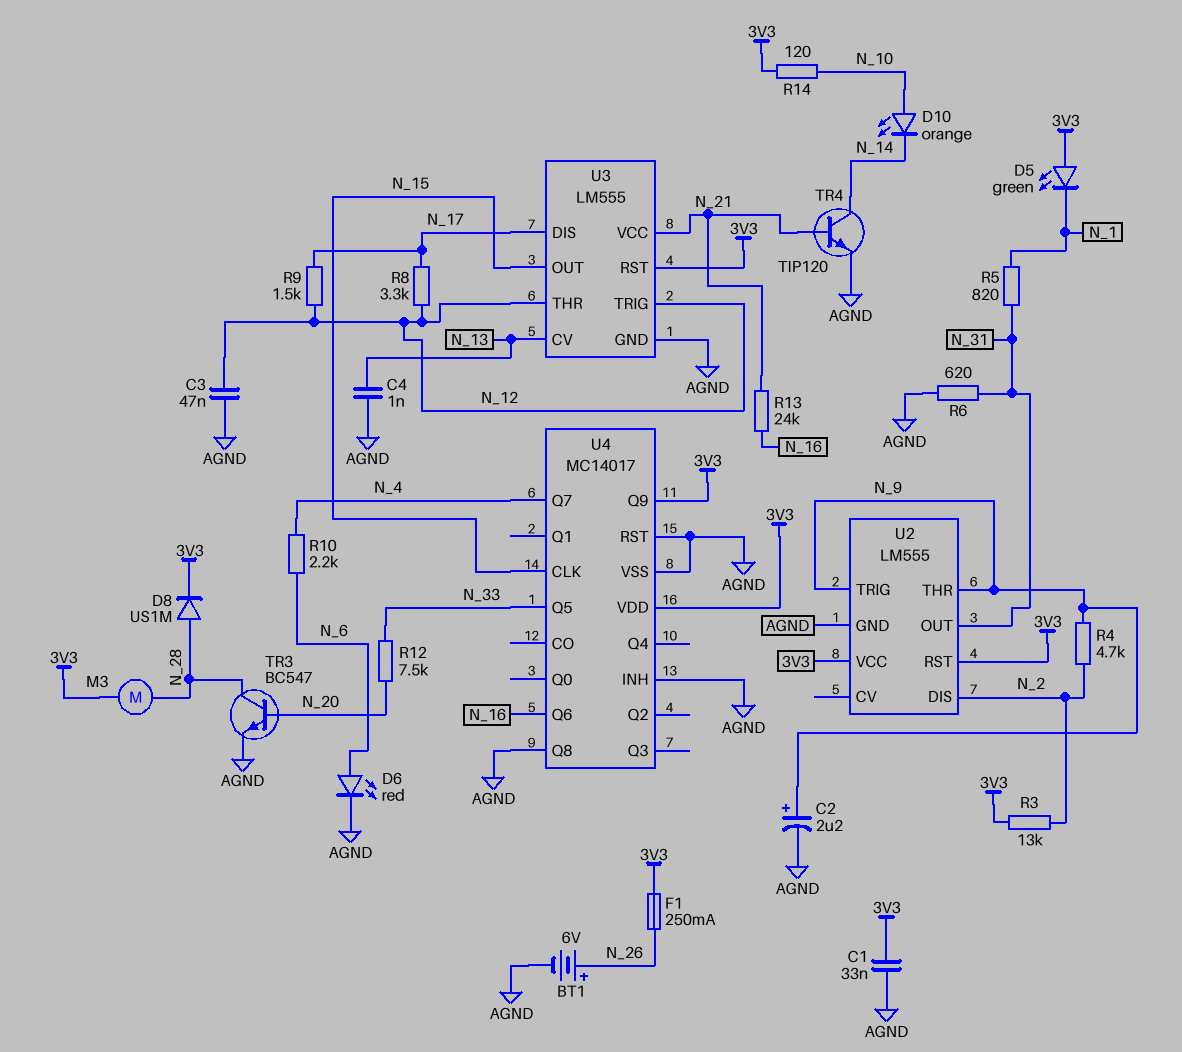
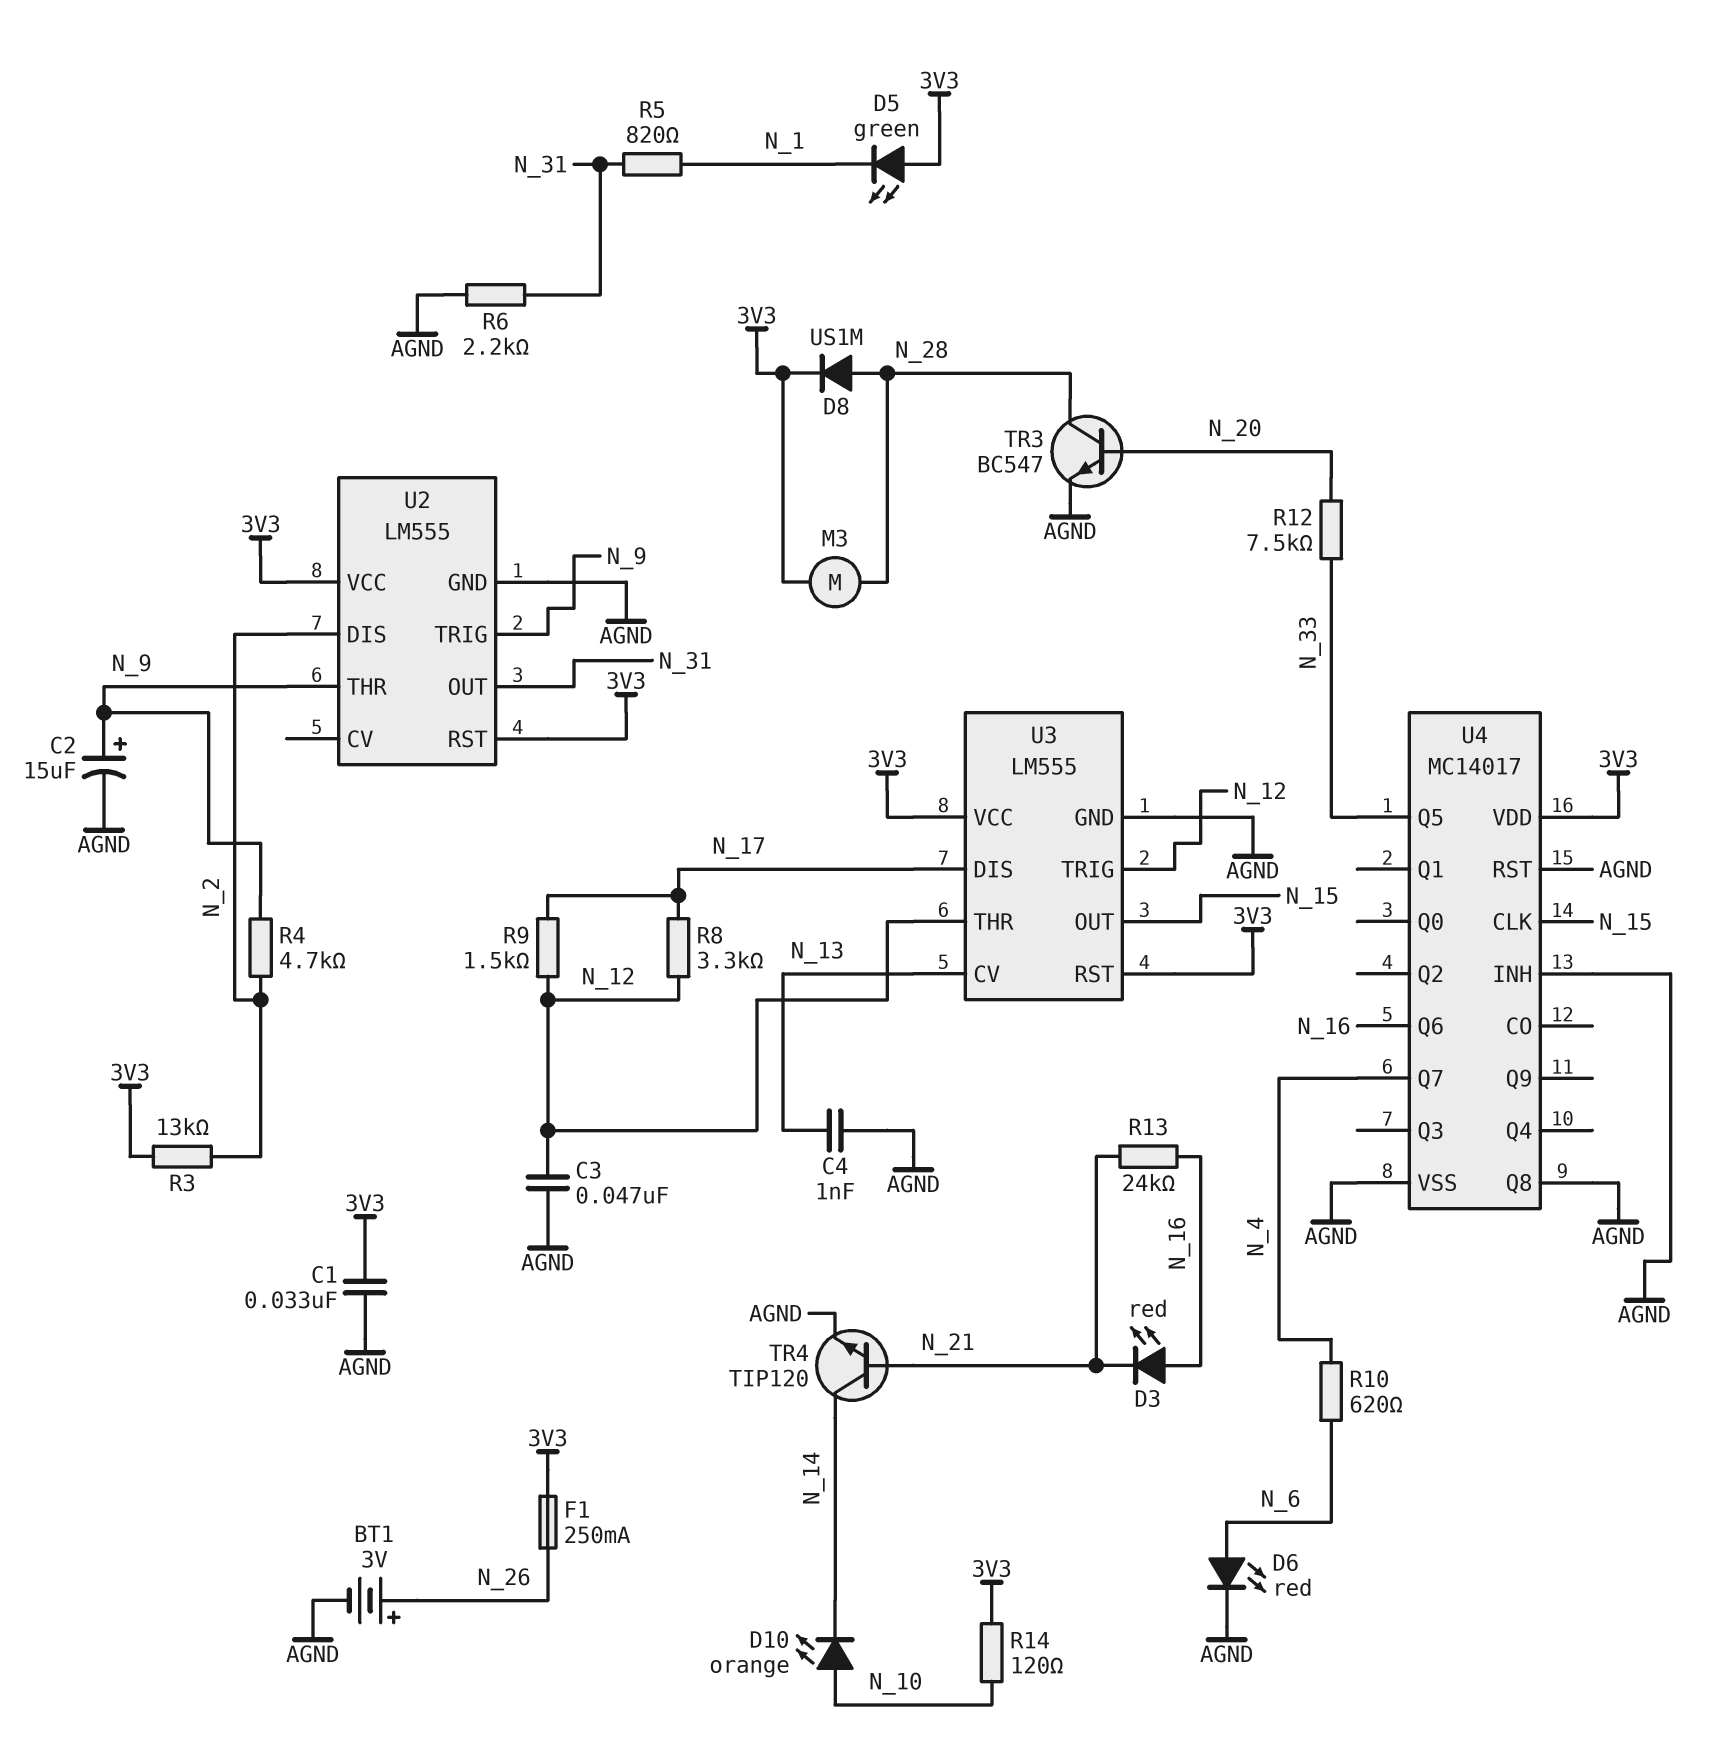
BT1: 6V (plus N_26, minus AGND) -> 3V (plus N_26, minus AGND)
C2: 2.2uF (plus N_9, minus AGND) -> 15uF (plus N_9, minus AGND)
D3: none -> LED red (A N_16, K N_21)
R6: 620 (AGND, N_31) -> 2.2k (AGND, N_31)
R10: 2.2k (N_4, N_6) -> 620 (N_4, N_6)
U3 pin VCC: N_21 -> 3V3
U4 pin Q9: 3V3 -> none

